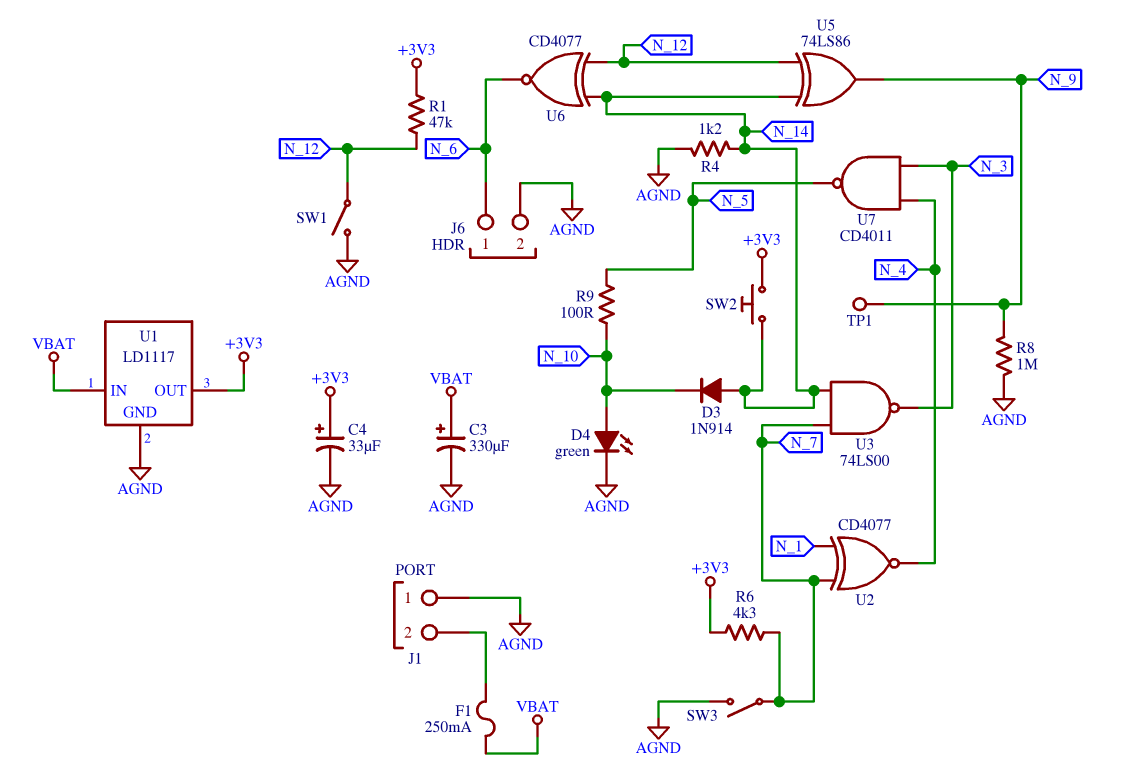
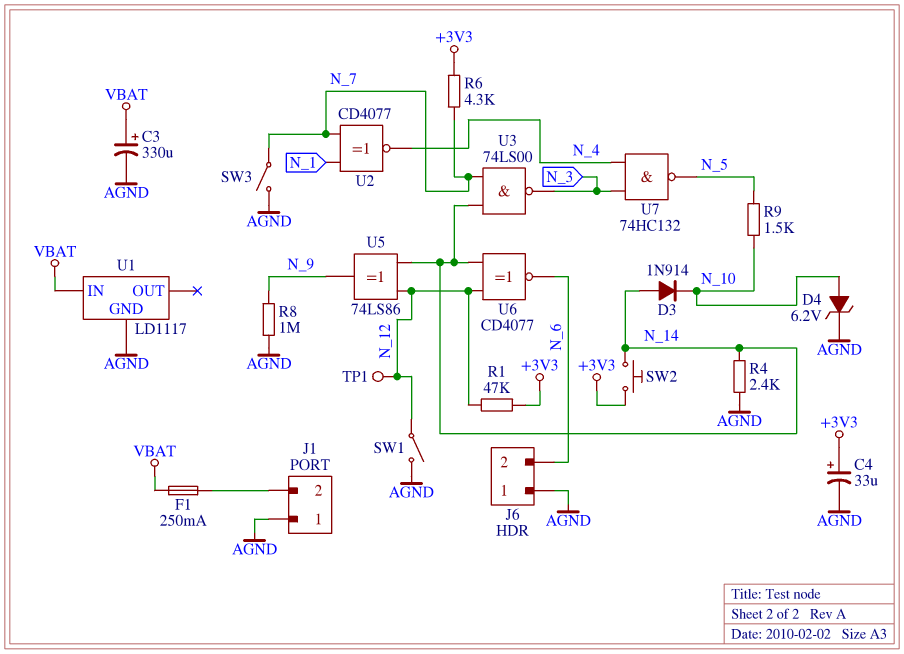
D4: LED green (A N_10, K AGND) -> zener 6.2V (A N_10, K AGND)
J6 pin 1: N_6 -> AGND
J6 pin 2: AGND -> N_6
R4: 1.2k (AGND, N_14) -> 2.4k (AGND, N_14)
R9: 100 (N_5, N_10) -> 1.5k (N_5, N_10)
TP1: test point (N_9) -> test point (N_12)
U1 pin OUT: +3V3 -> none
U7: NAND CD4011 (in N_3, in N_4, out N_5) -> NAND 74HC132 (in N_3, in N_4, out N_5)

